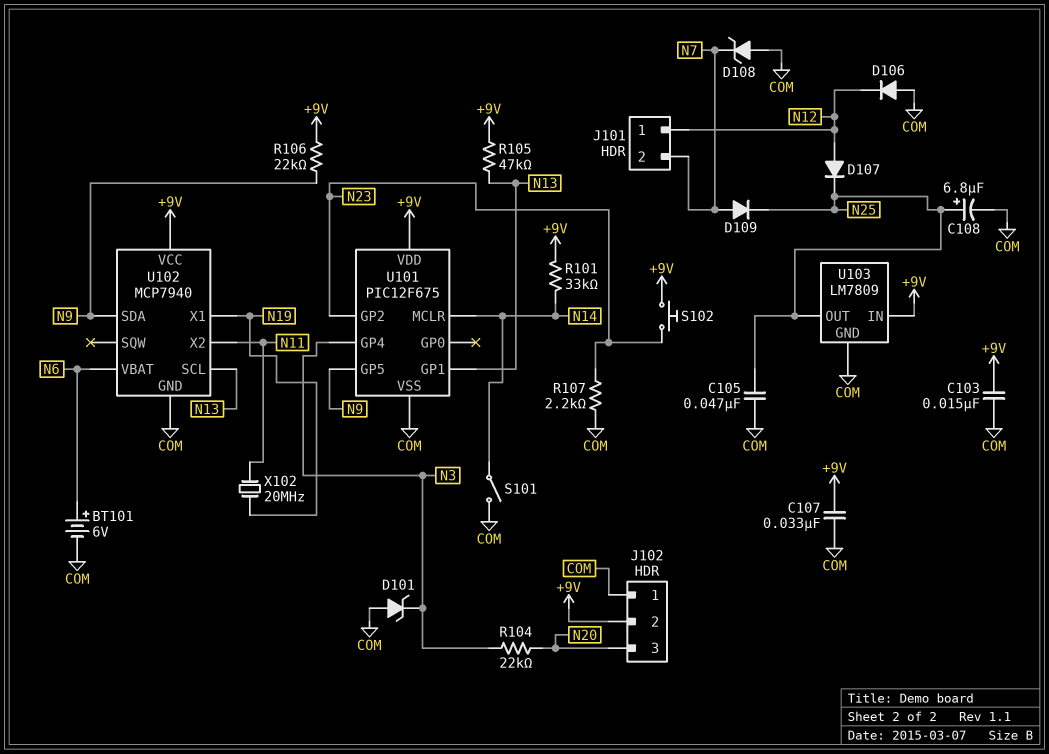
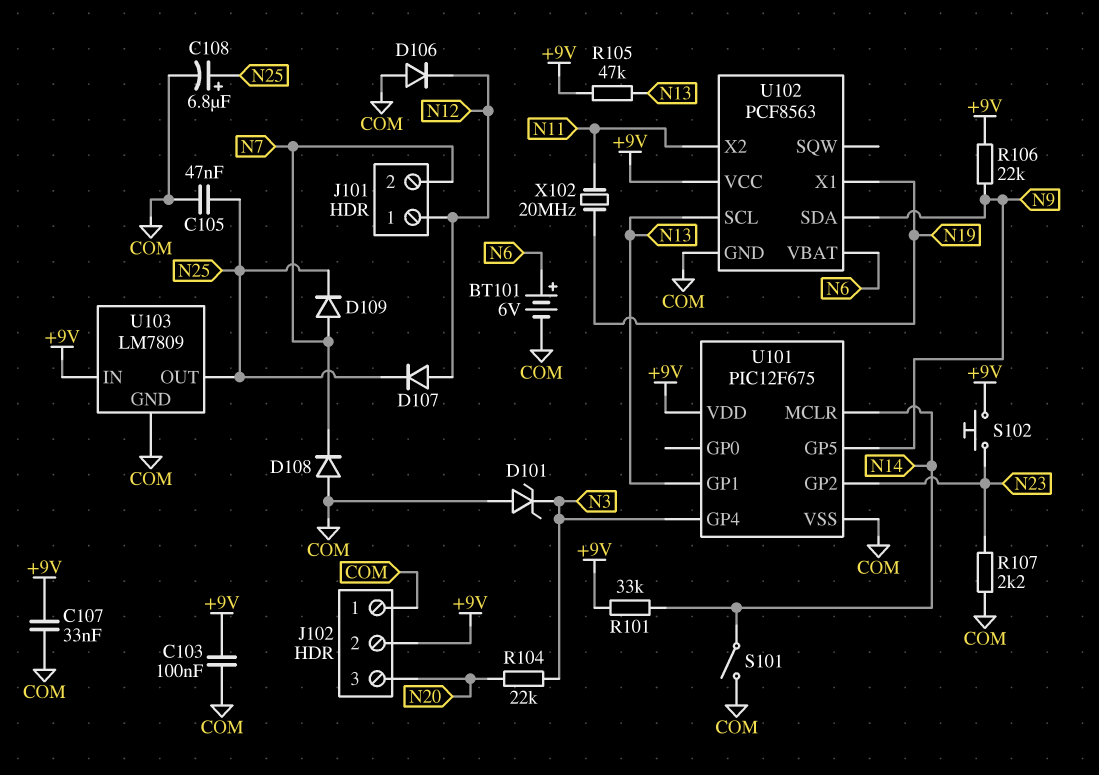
C103: 15nF (+9V, COM) -> 100nF (+9V, COM)
D108: zener (A COM, K N7) -> diode (A COM, K N7)
U102: MCP7940 -> PCF8563

